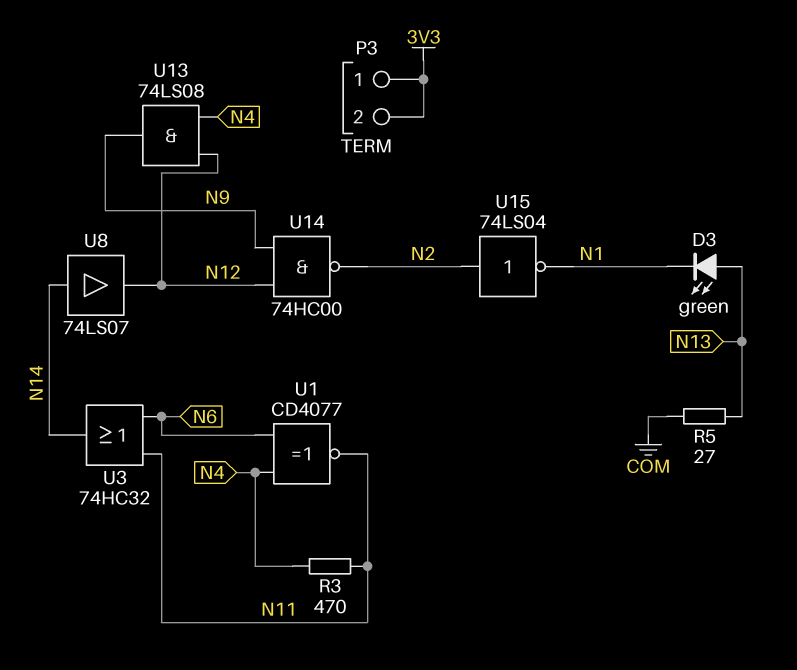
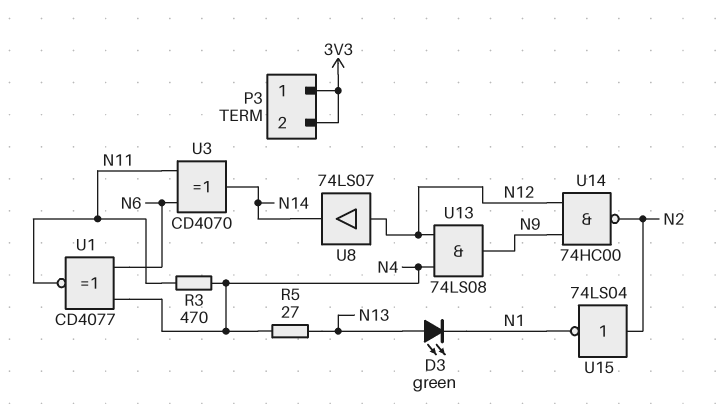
R5: 27 (COM, N13) -> 27 (N4, N13)
U3: OR 74HC32 (in N6, in N11, out N14) -> XOR CD4070 (in N6, in N11, out N14)
U8: buffer 74LS07 (in N14, out N12) -> buffer 74LS07 (in N12, out N14)

